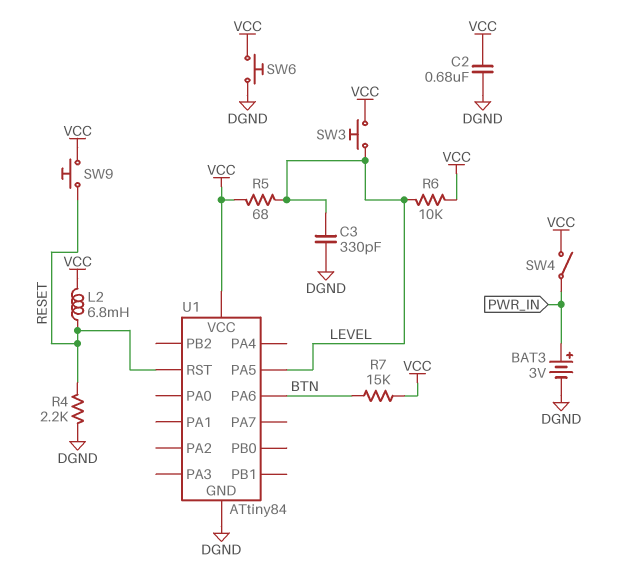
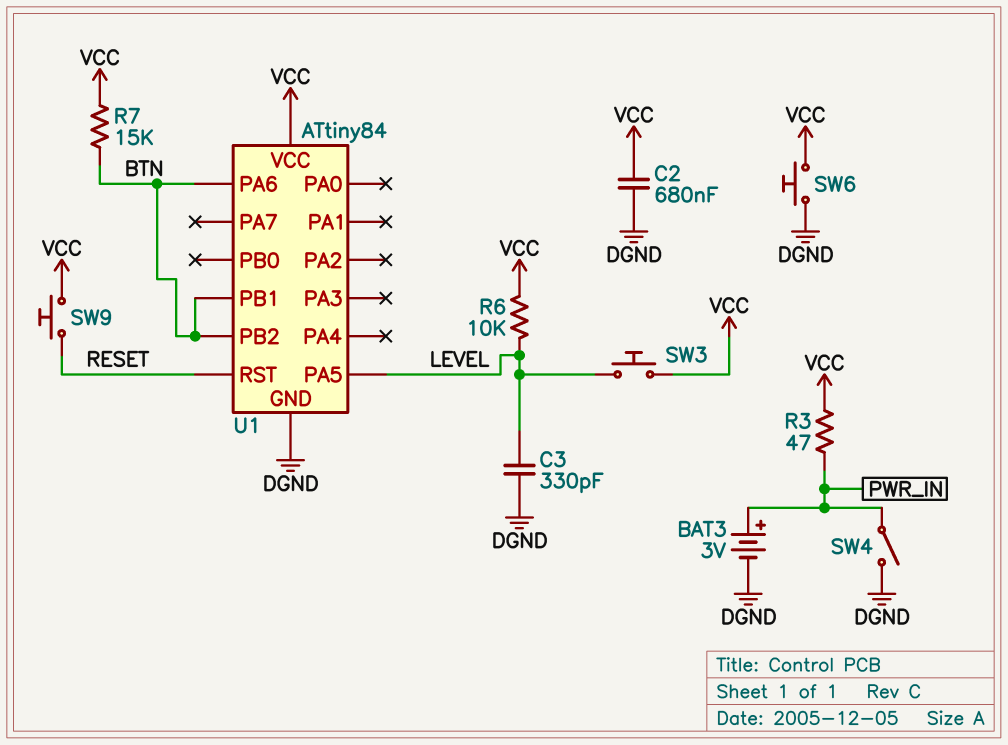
L2: 6.8mH (RESET, VCC) -> none
R3: none -> 47 (PWR_IN, VCC)
R4: 2.2k (DGND, RESET) -> none
R5: 68 (LEVEL, VCC) -> none
SW4: switch (PWR_IN, VCC) -> switch (DGND, PWR_IN)
U1 pin PB1: none -> BTN
U1 pin PB2: none -> BTN

